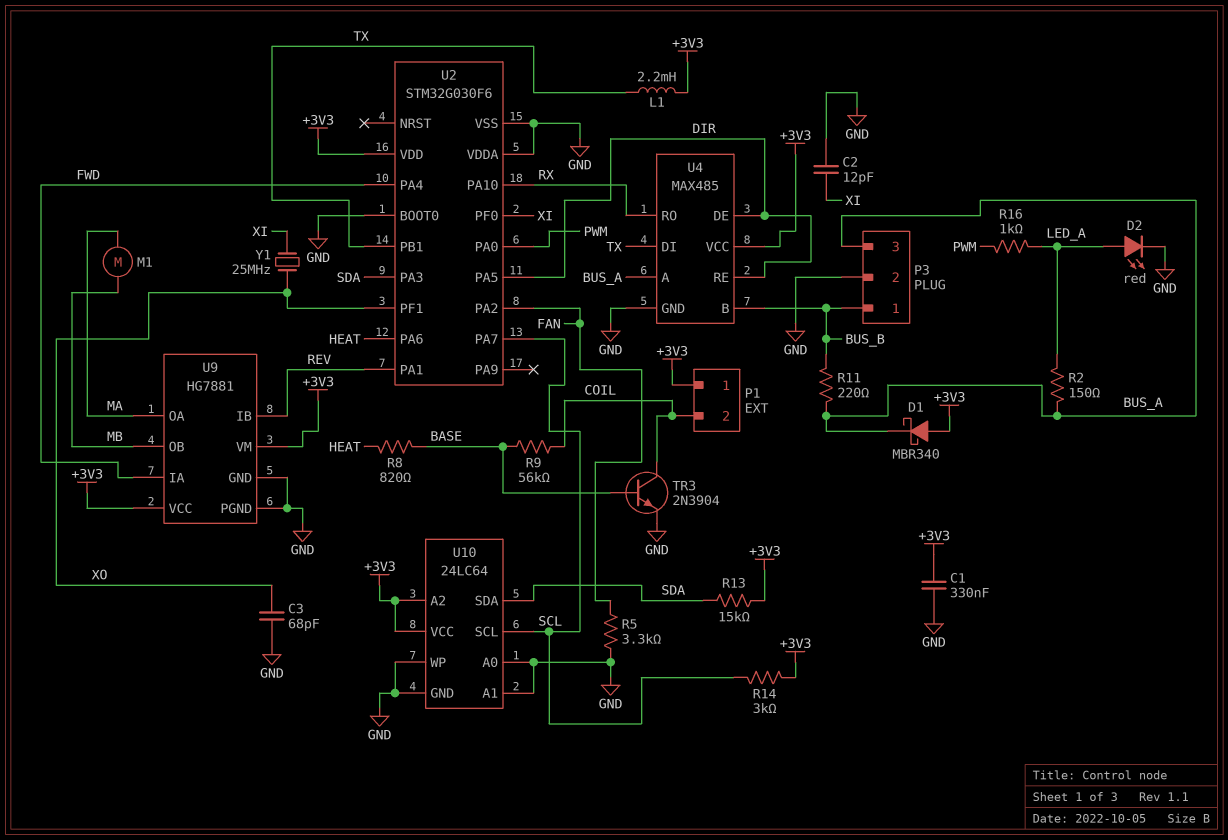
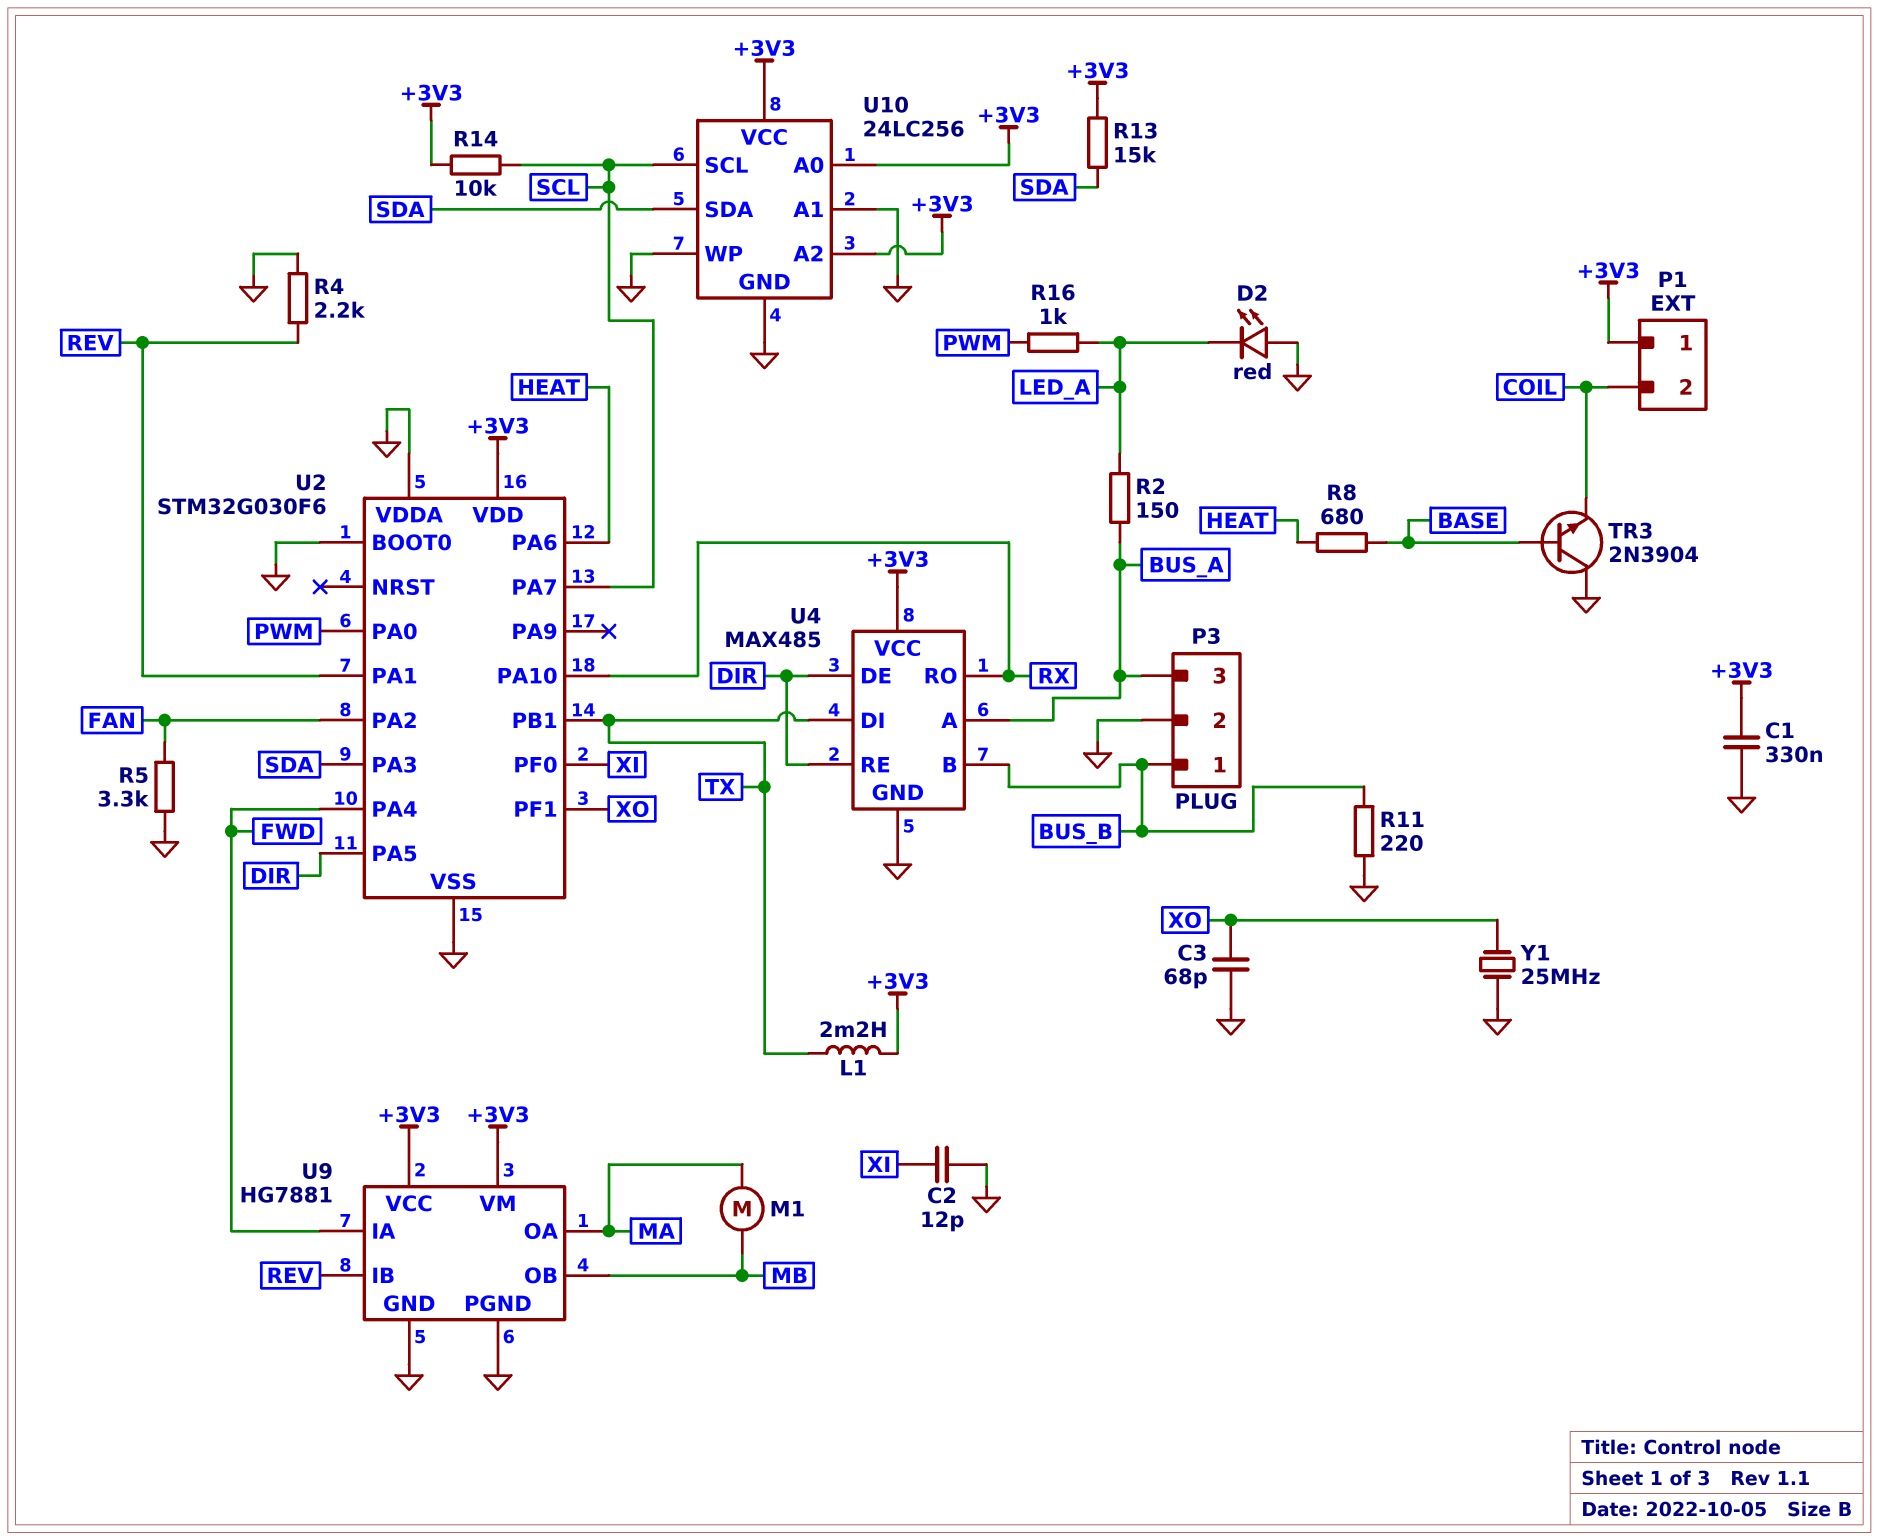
D1: schottky MBR340 (A +3V3, K BUS_A) -> none
D2: LED red (A LED_A, K GND) -> LED red (A GND, K LED_A)
R4: none -> 2.2k (GND, REV)
R8: 820 (BASE, HEAT) -> 680 (BASE, HEAT)
R9: 56k (BASE, COIL) -> none
R11: 220 (BUS_A, BUS_B) -> 220 (BUS_B, GND)
R14: 3k (+3V3, SCL) -> 10k (+3V3, SCL)
TR3: NPN 2N3904 (B BASE, C COIL, E GND) -> NPN 2N3904 (B BASE, C GND, E COIL)
U10: 24LC64 -> 24LC256
U10 pin A0: GND -> +3V3
Y1: 25MHz (XI, XO) -> 25MHz (GND, XO)

